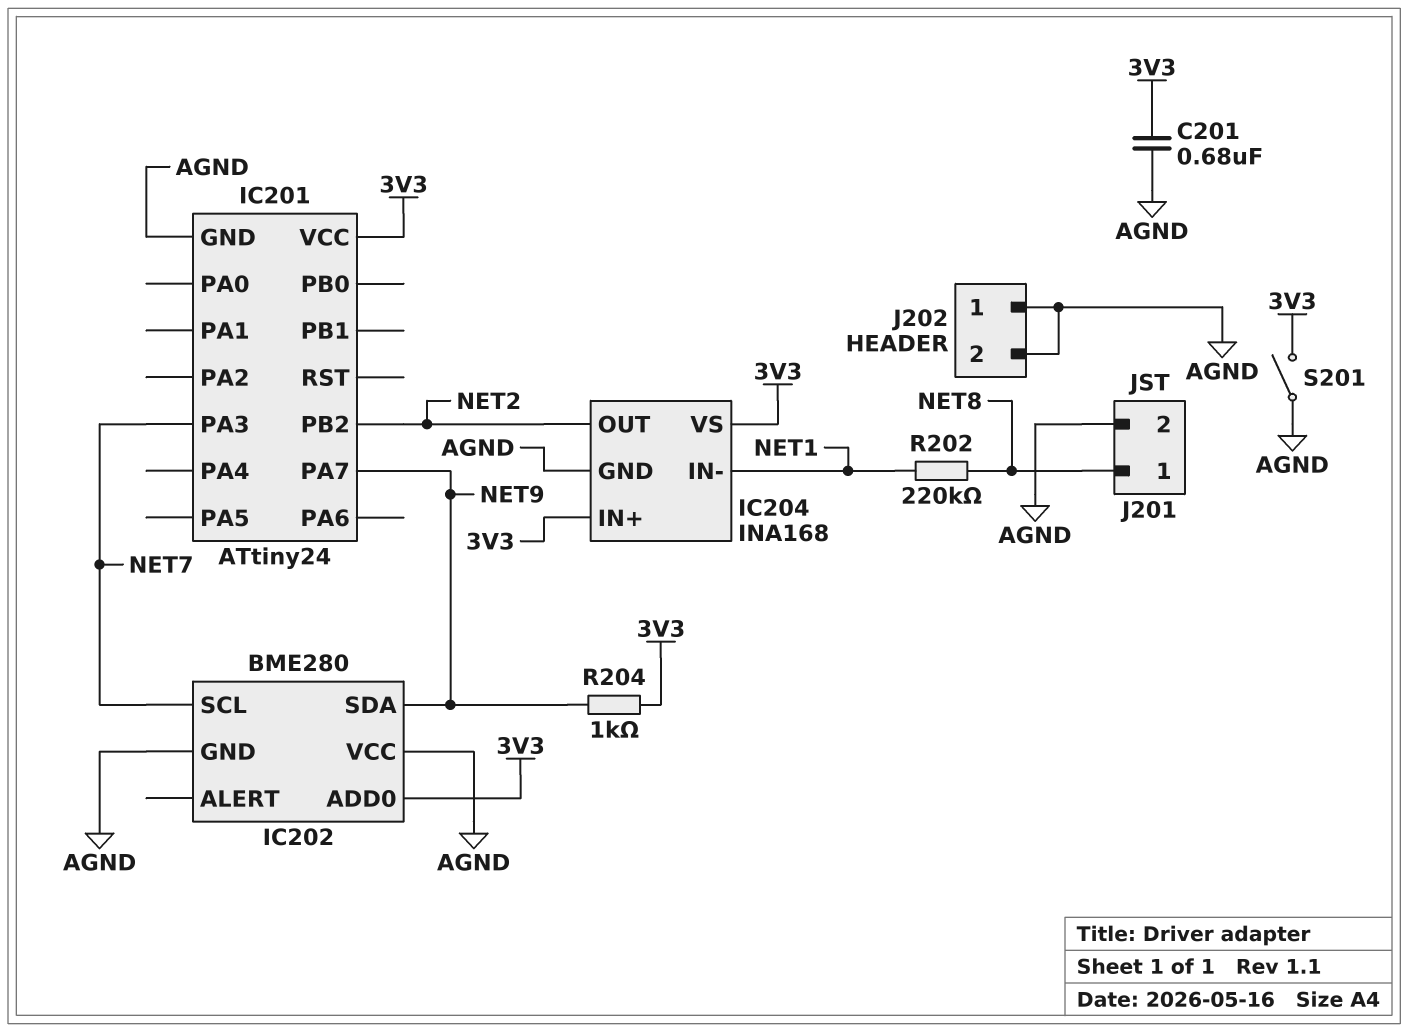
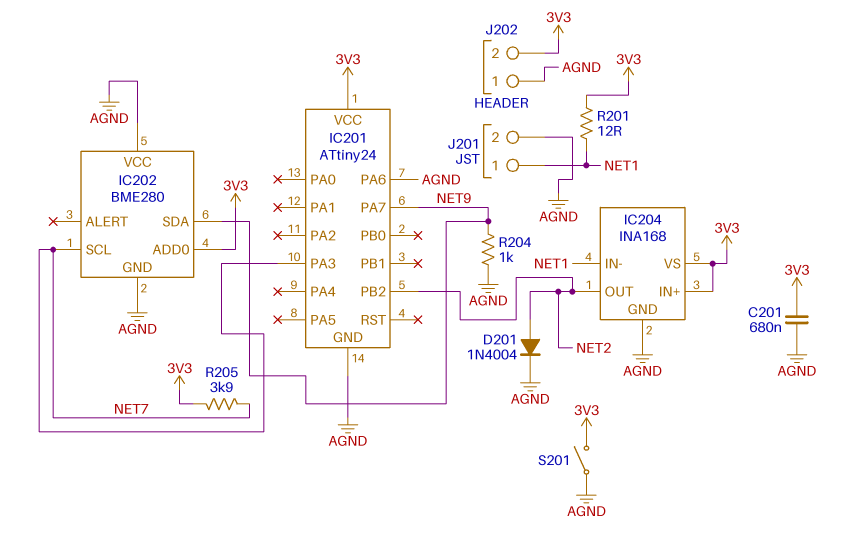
D201: none -> diode 1N4004 (A NET2, K AGND)
IC201 pin PA6: none -> AGND
J201 pin 1: NET8 -> NET1
J202 pin 2: AGND -> 3V3
R201: none -> 12 (3V3, NET1)
R202: 220k (NET1, NET8) -> none
R204: 1k (3V3, NET9) -> 1k (AGND, NET9)
R205: none -> 3.9k (3V3, NET7)

